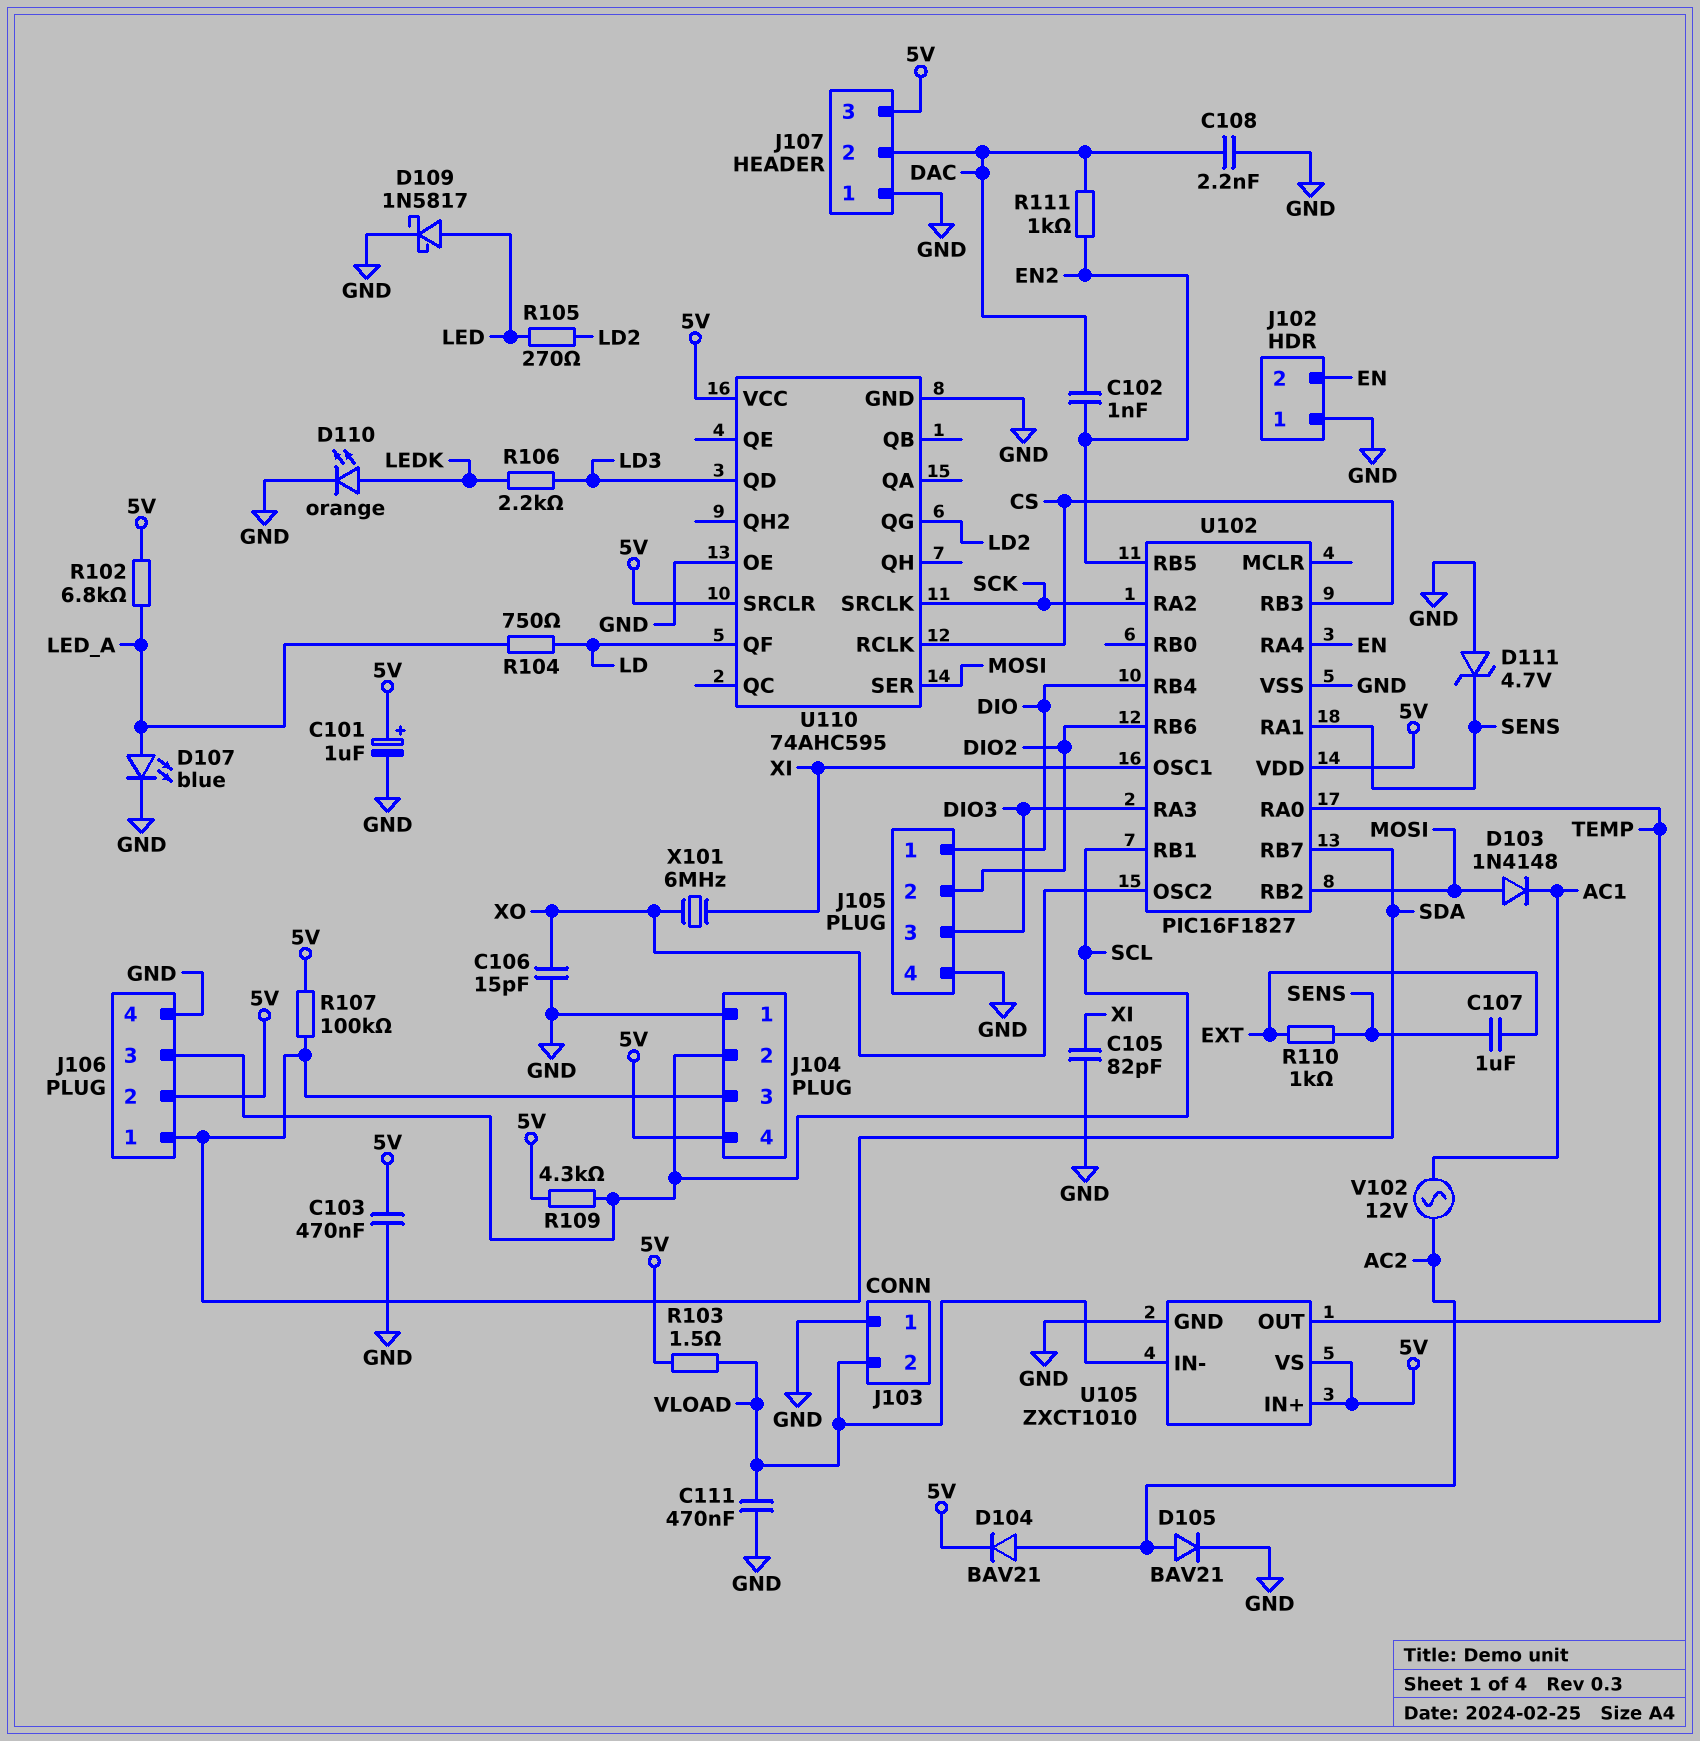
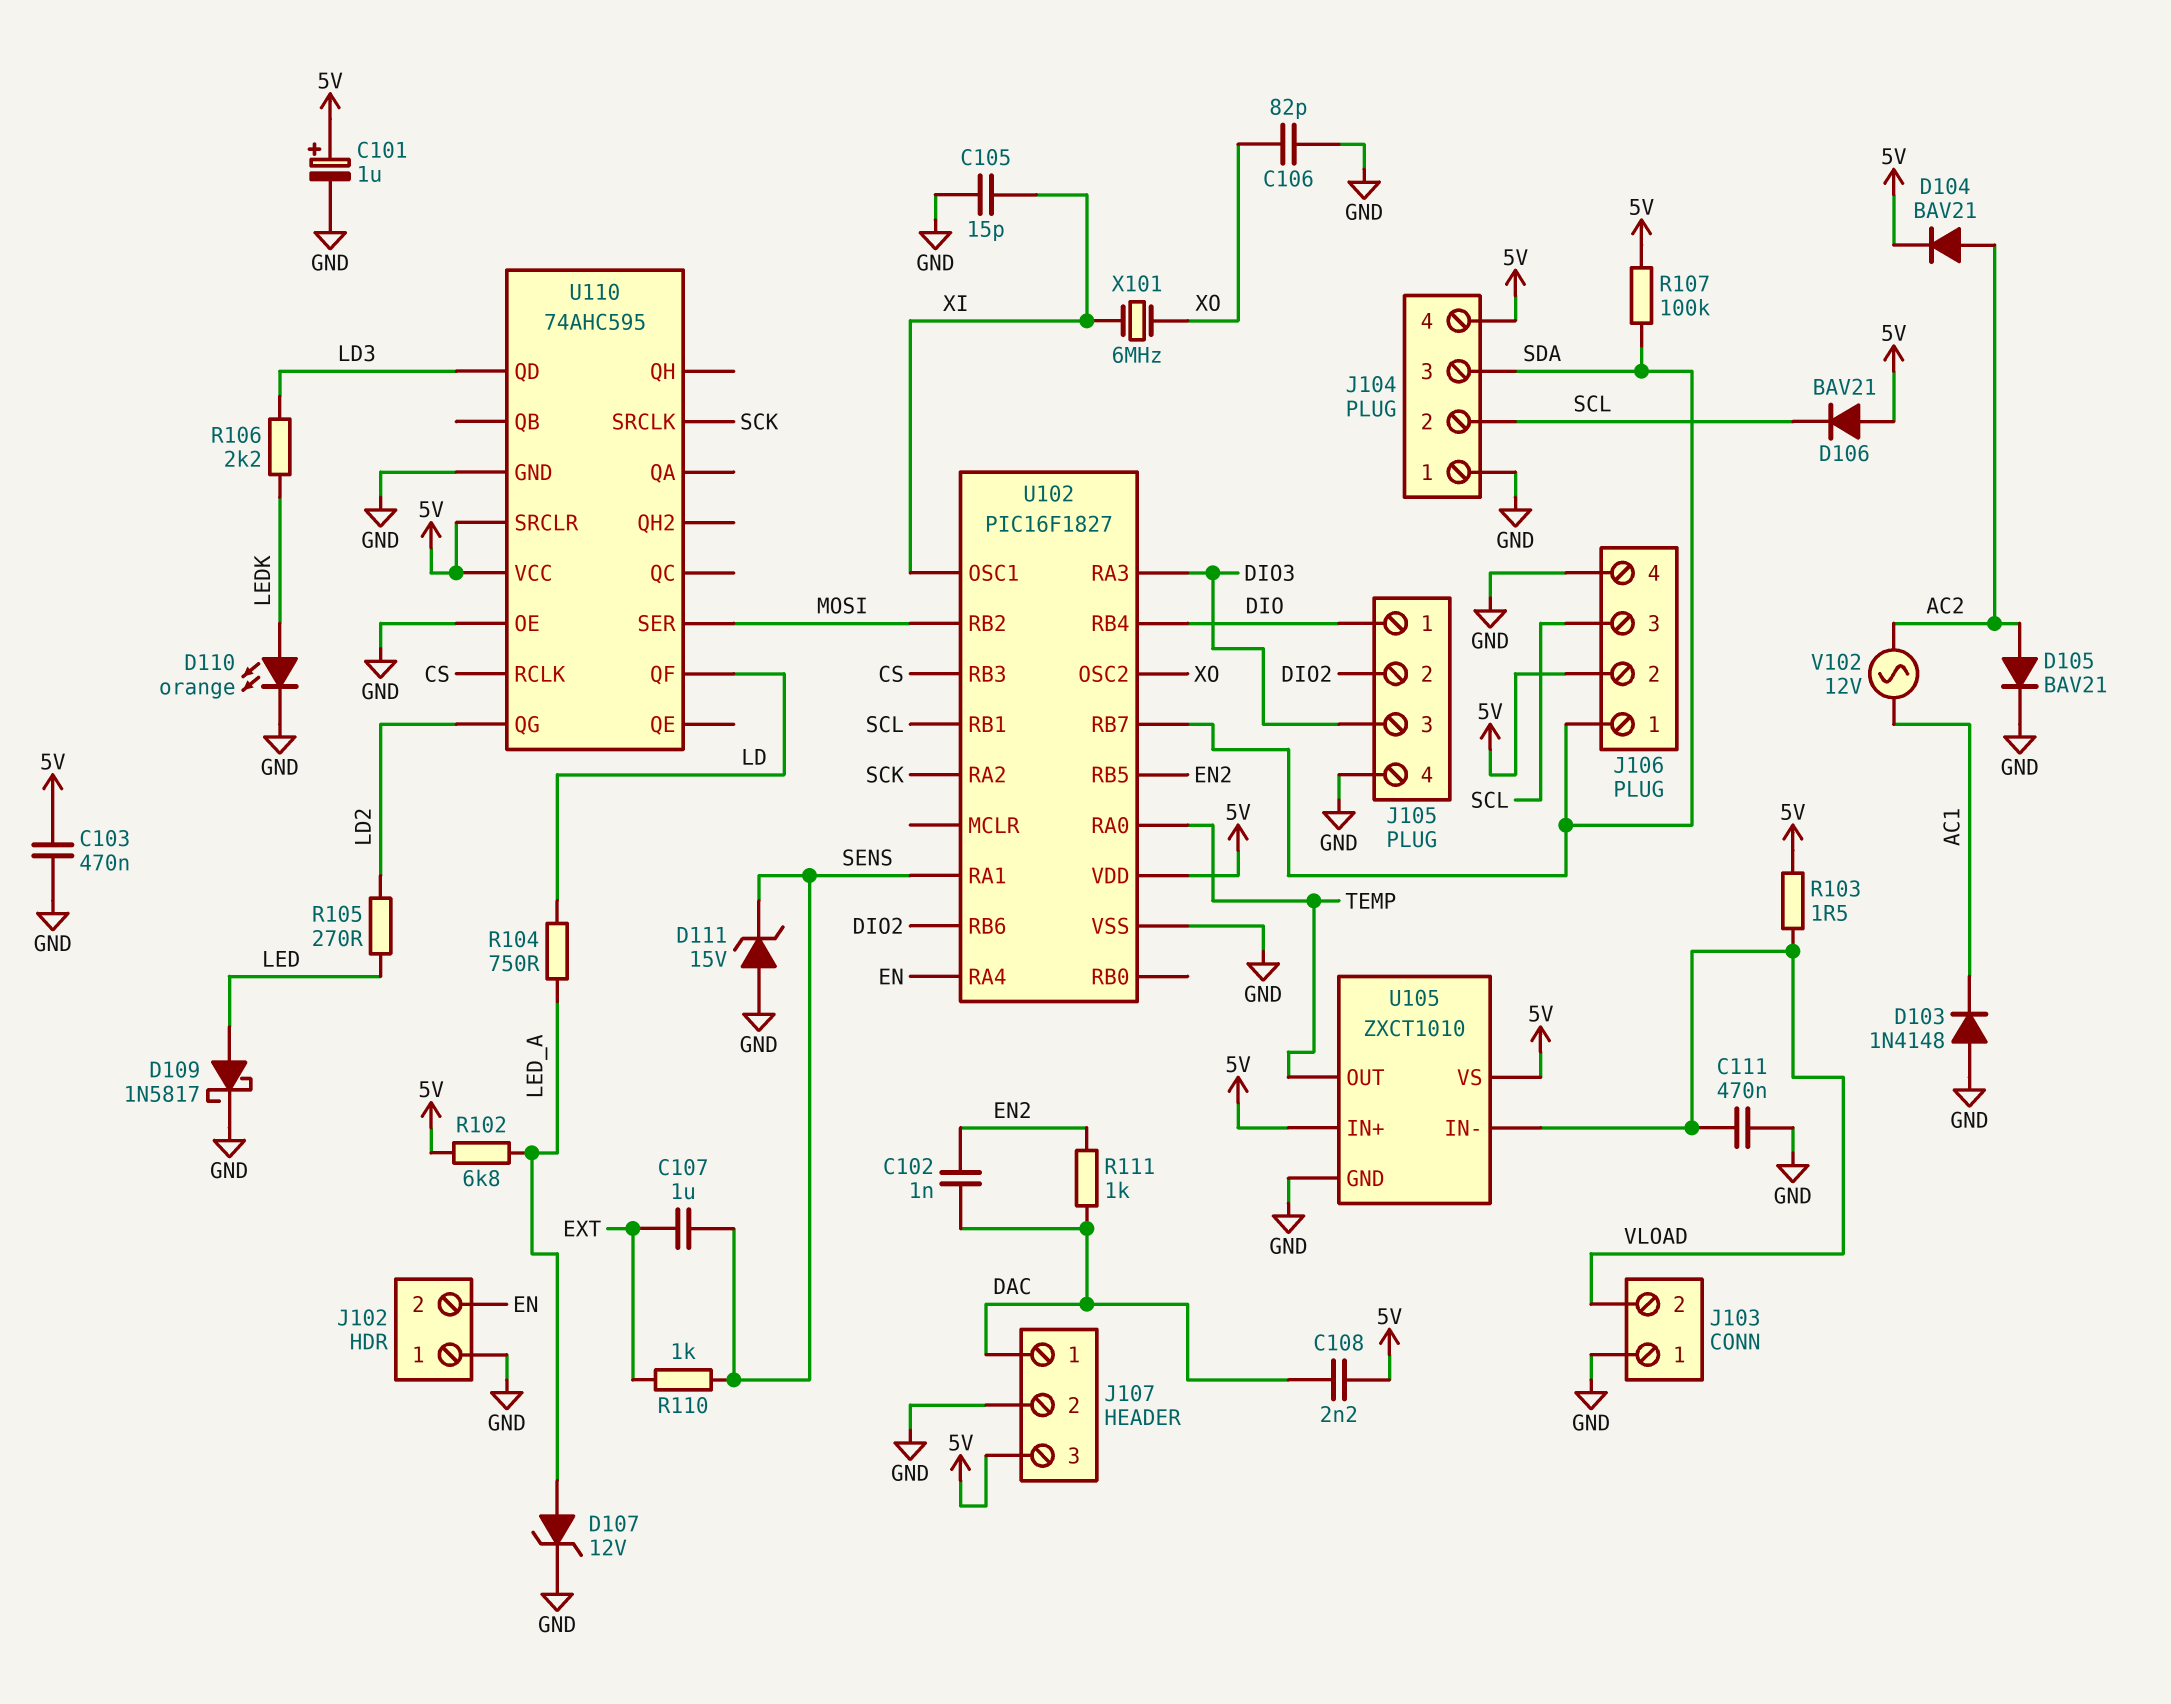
C105: 82pF (GND, XI) -> 15pF (GND, XI)
C106: 15pF (GND, XO) -> 82pF (GND, XO)
C108: 2.2nF (DAC, GND) -> 2.2nF (5V, DAC)
D103: diode 1N4148 (A MOSI, K AC1) -> diode 1N4148 (A GND, K AC1)
D106: none -> diode BAV21 (A 5V, K SCL)
D107: LED blue (A LED_A, K GND) -> zener 12V (A LED_A, K GND)
D111: zener 4.7V (A GND, K SENS) -> zener 15V (A GND, K SENS)
J107 pin 1: GND -> DAC
J107 pin 2: DAC -> GND
R109: 4.3k (5V, SCL) -> none

